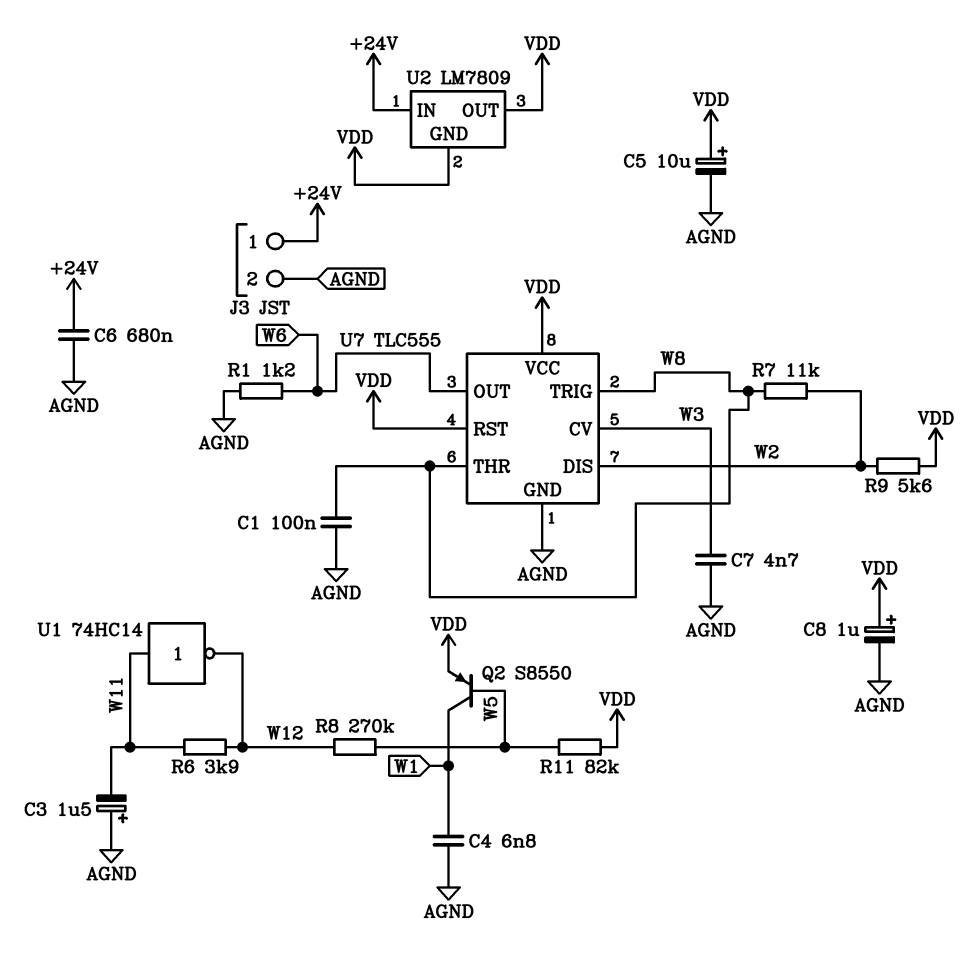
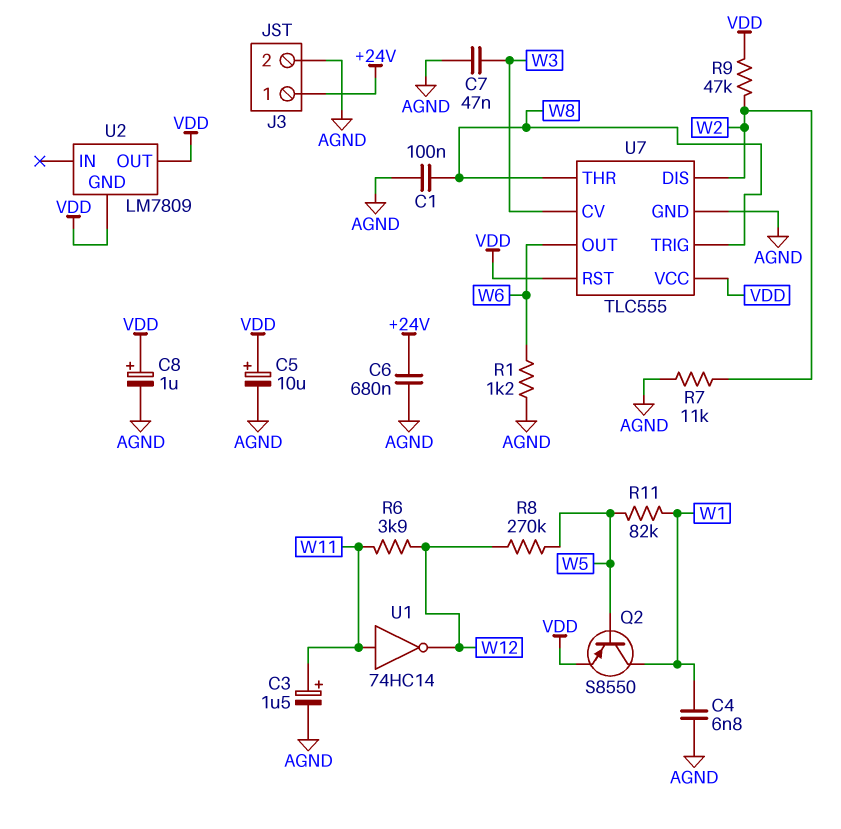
C3: 1.5uF (plus AGND, minus W11) -> 1.5uF (plus W11, minus AGND)
C7: 4.7nF (AGND, W3) -> 47nF (AGND, W3)
R7: 11k (W2, W8) -> 11k (AGND, W2)
R9: 5.6k (VDD, W2) -> 47k (VDD, W2)
R11: 82k (VDD, W5) -> 82k (W1, W5)
U2 pin IN: +24V -> none

